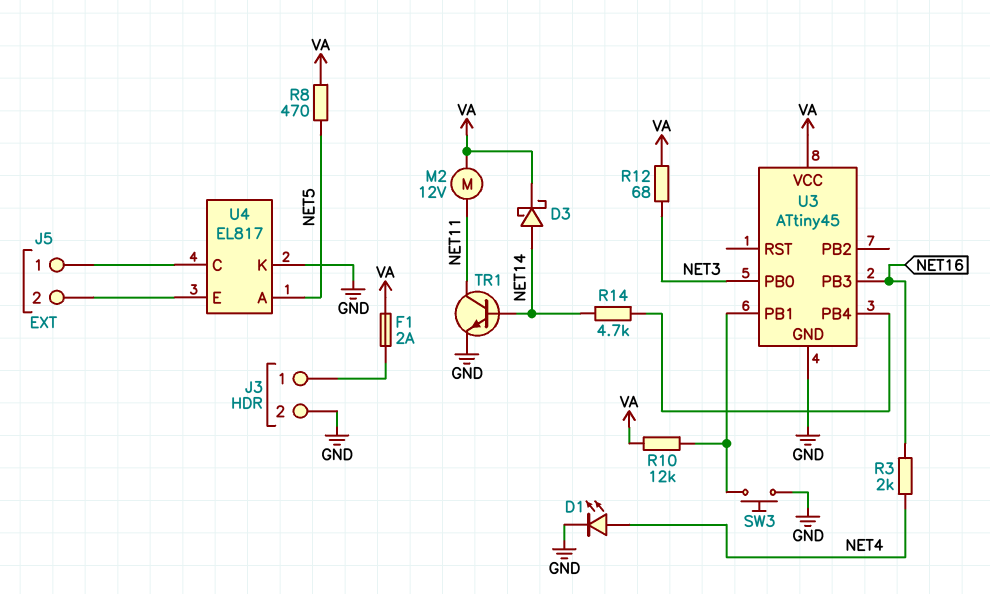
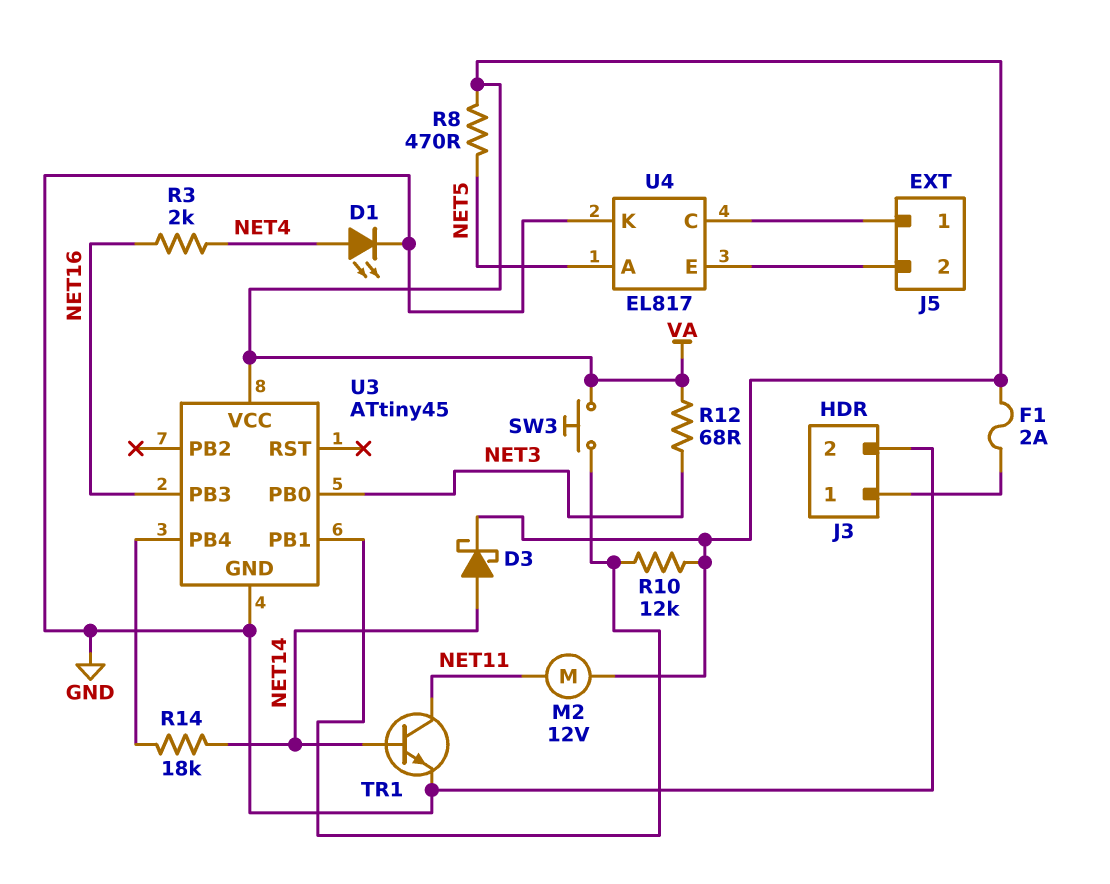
R14: 4.7k (NET14, U3/PB4) -> 18k (NET14, U3/PB4)
SW3: button (GND, U3/PB1) -> button (U3/PB1, VA)

